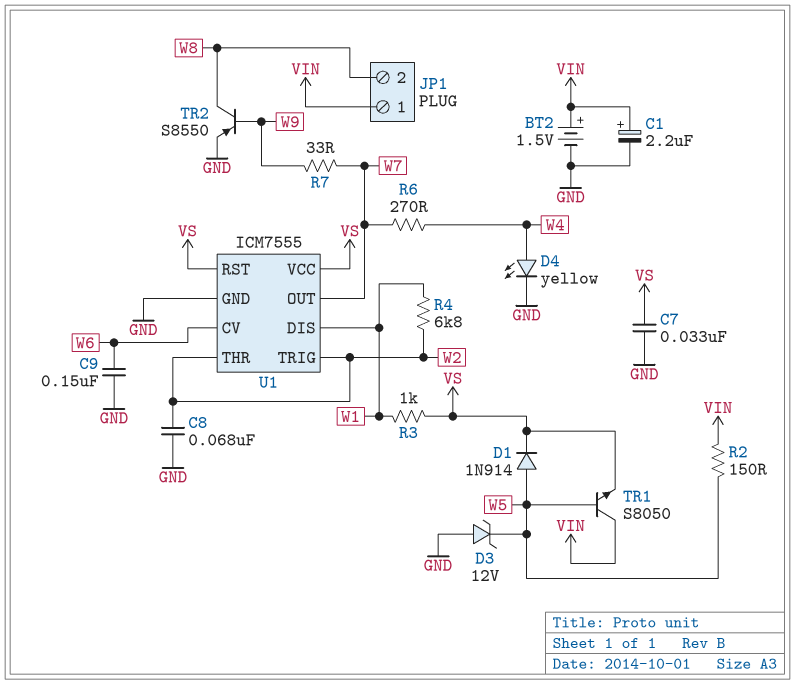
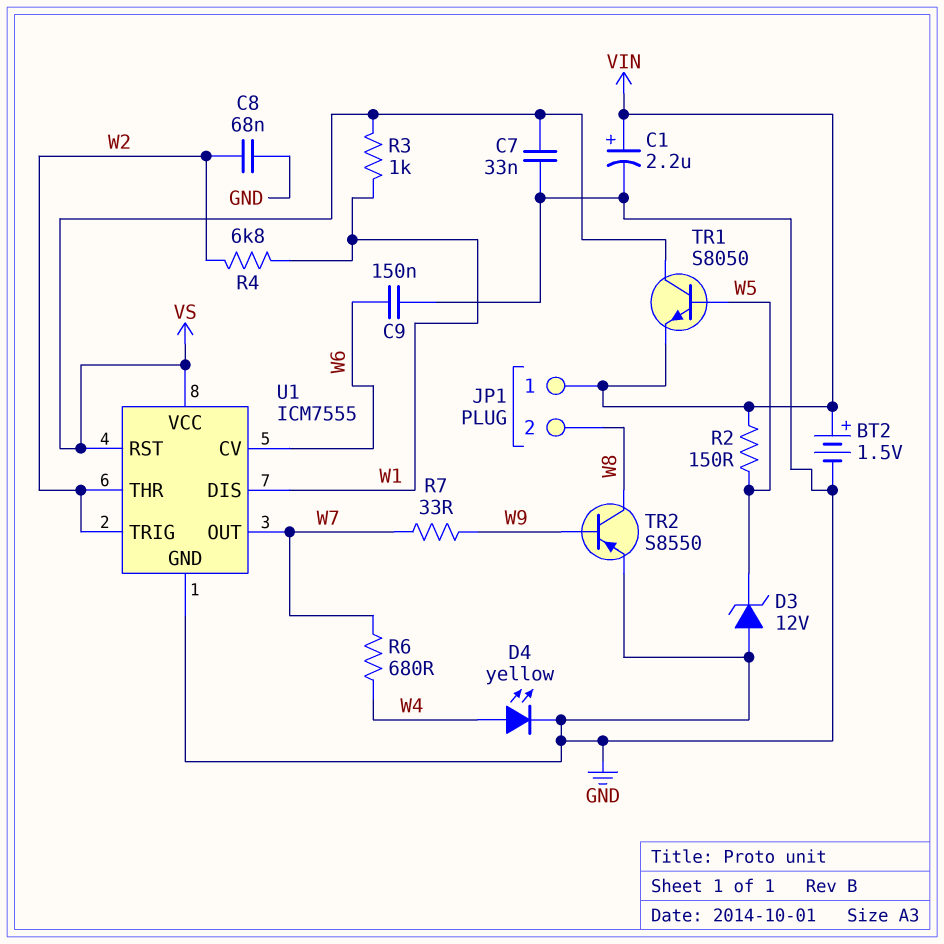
D1: diode 1N914 (A W5, K VS) -> none
R6: 270 (W4, W7) -> 680 (W4, W7)
TR1: NPN S8050 (B W5, C VIN, E VS) -> NPN S8050 (B W5, C VS, E VIN)

